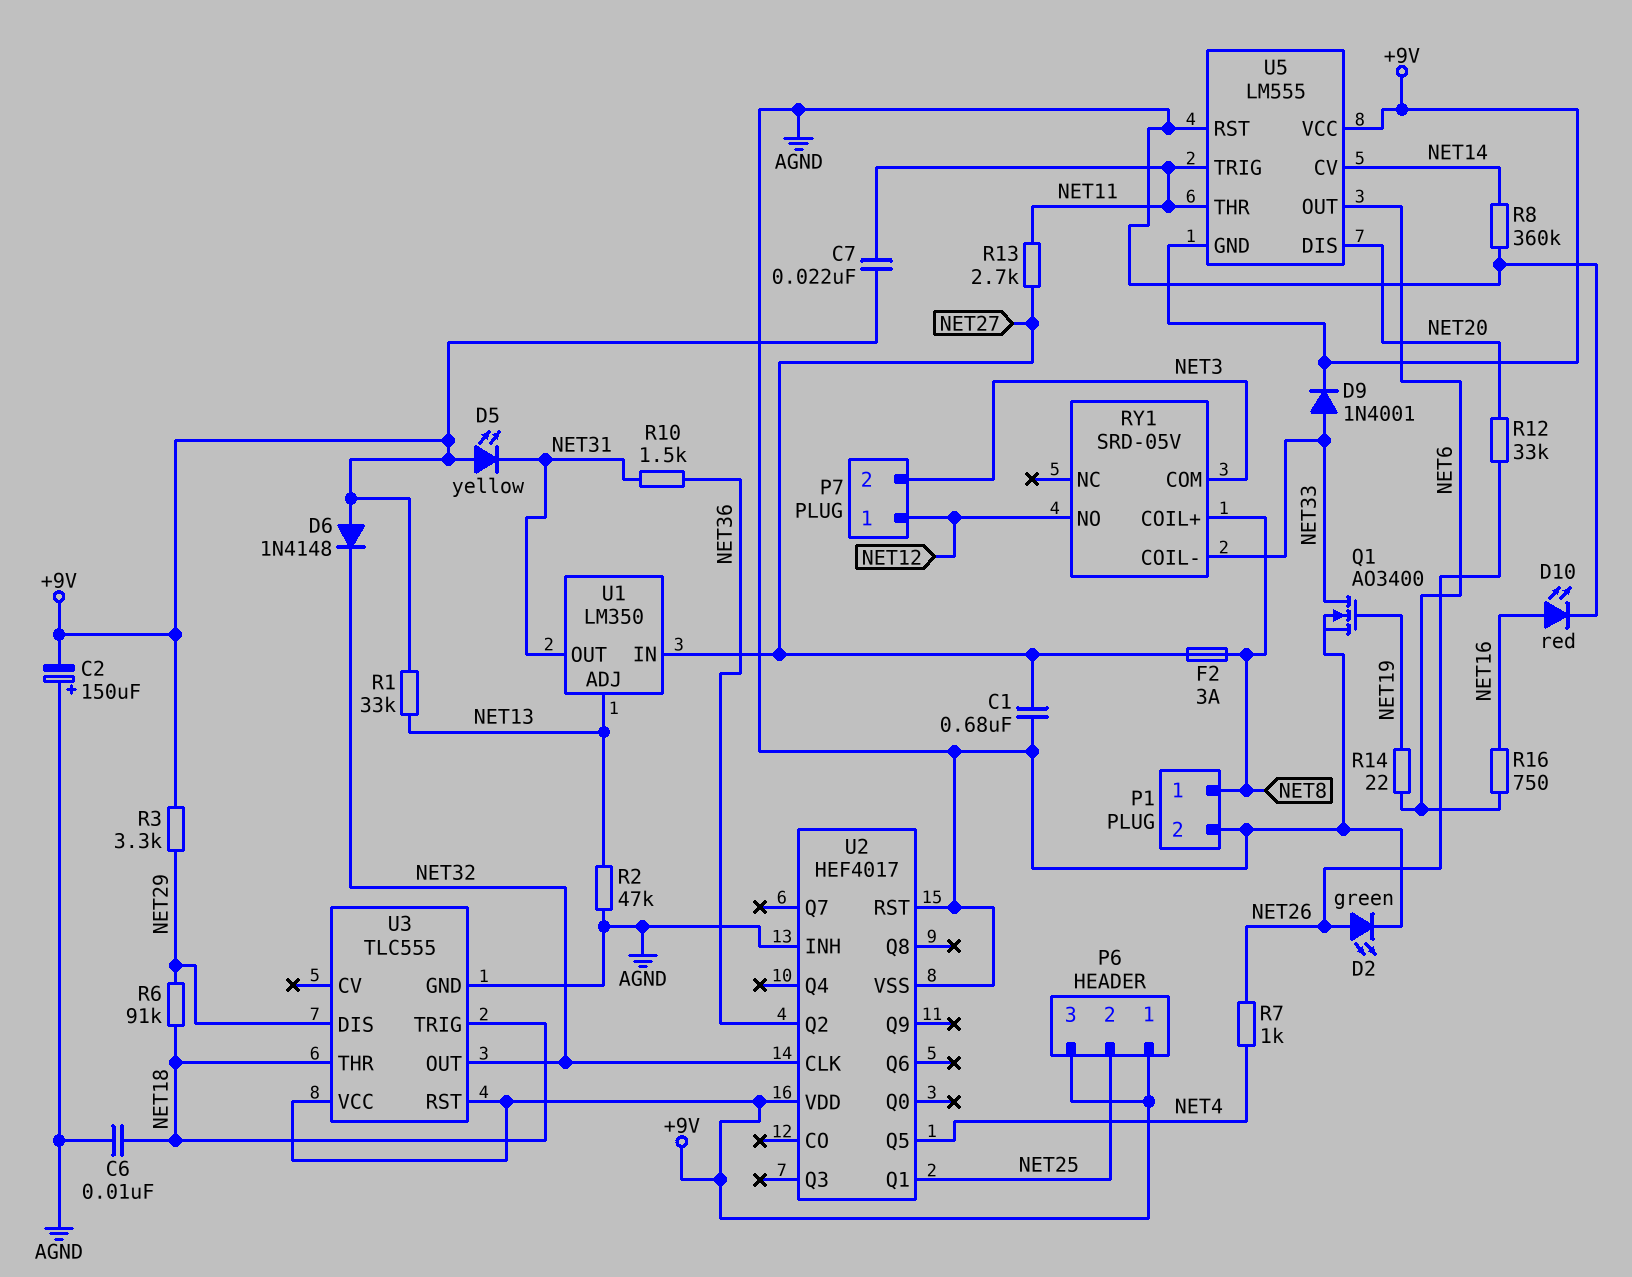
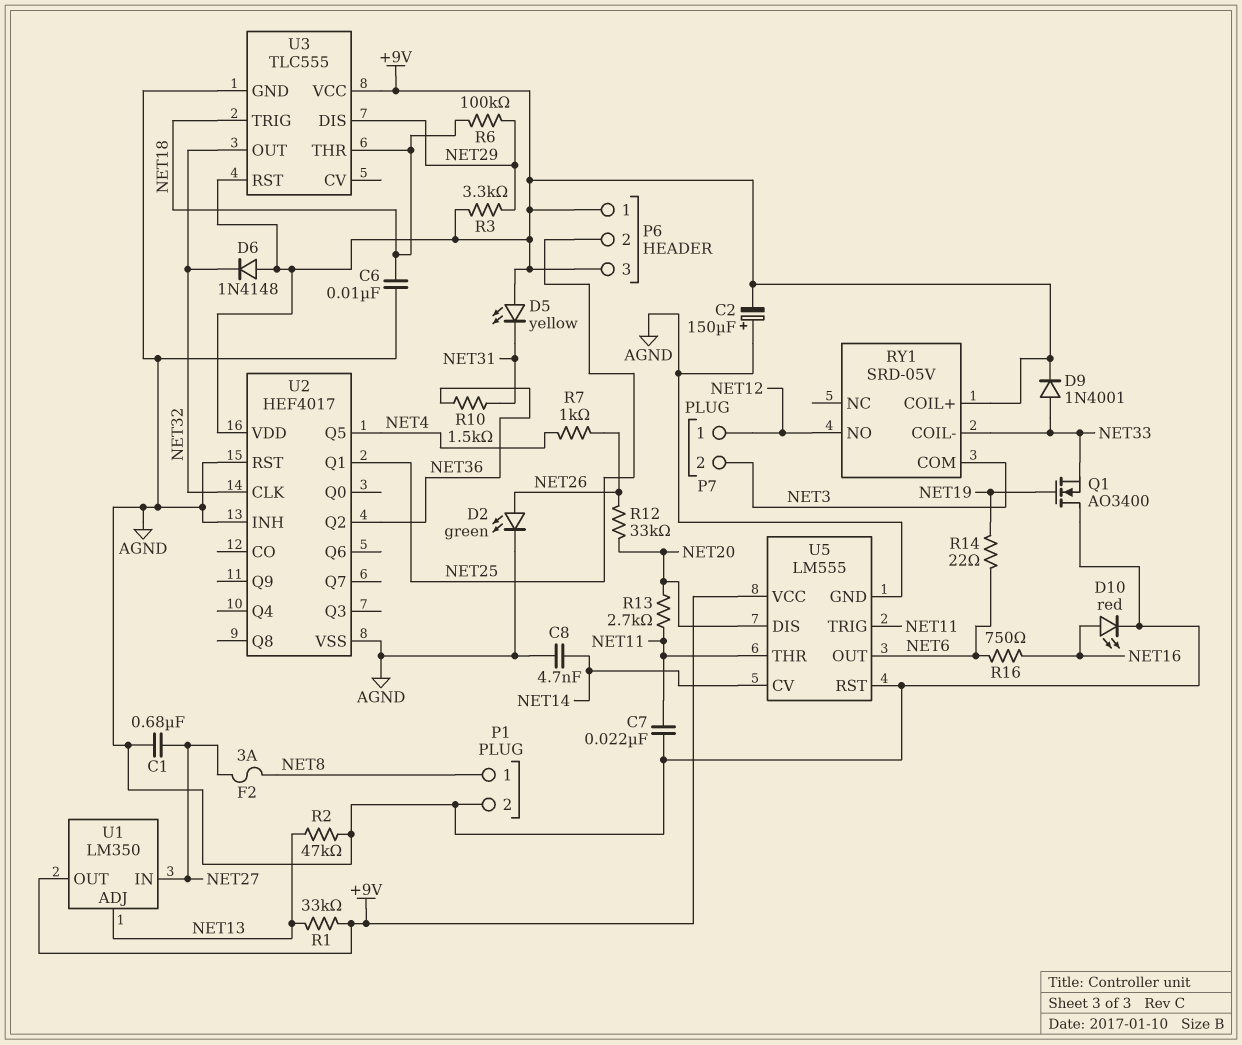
C7: 22nF (+9V, NET11) -> 22nF (AGND, NET11)
C8: none -> 4.7nF (AGND, NET14)
Q1: NMOS AO3400 (G NET19, D NET33, S AGND) -> NMOS AO3400 (G NET19, D AGND, S NET33)
R6: 91k (NET18, NET29) -> 100k (NET18, NET29)
R8: 360k (AGND, NET14) -> none
R13: 2.7k (NET11, NET27) -> 2.7k (NET11, NET20)
RY1 pin COIL+: NET8 -> +9V
U1 pin OUT: NET31 -> +9V
U5 pin GND: +9V -> AGND

